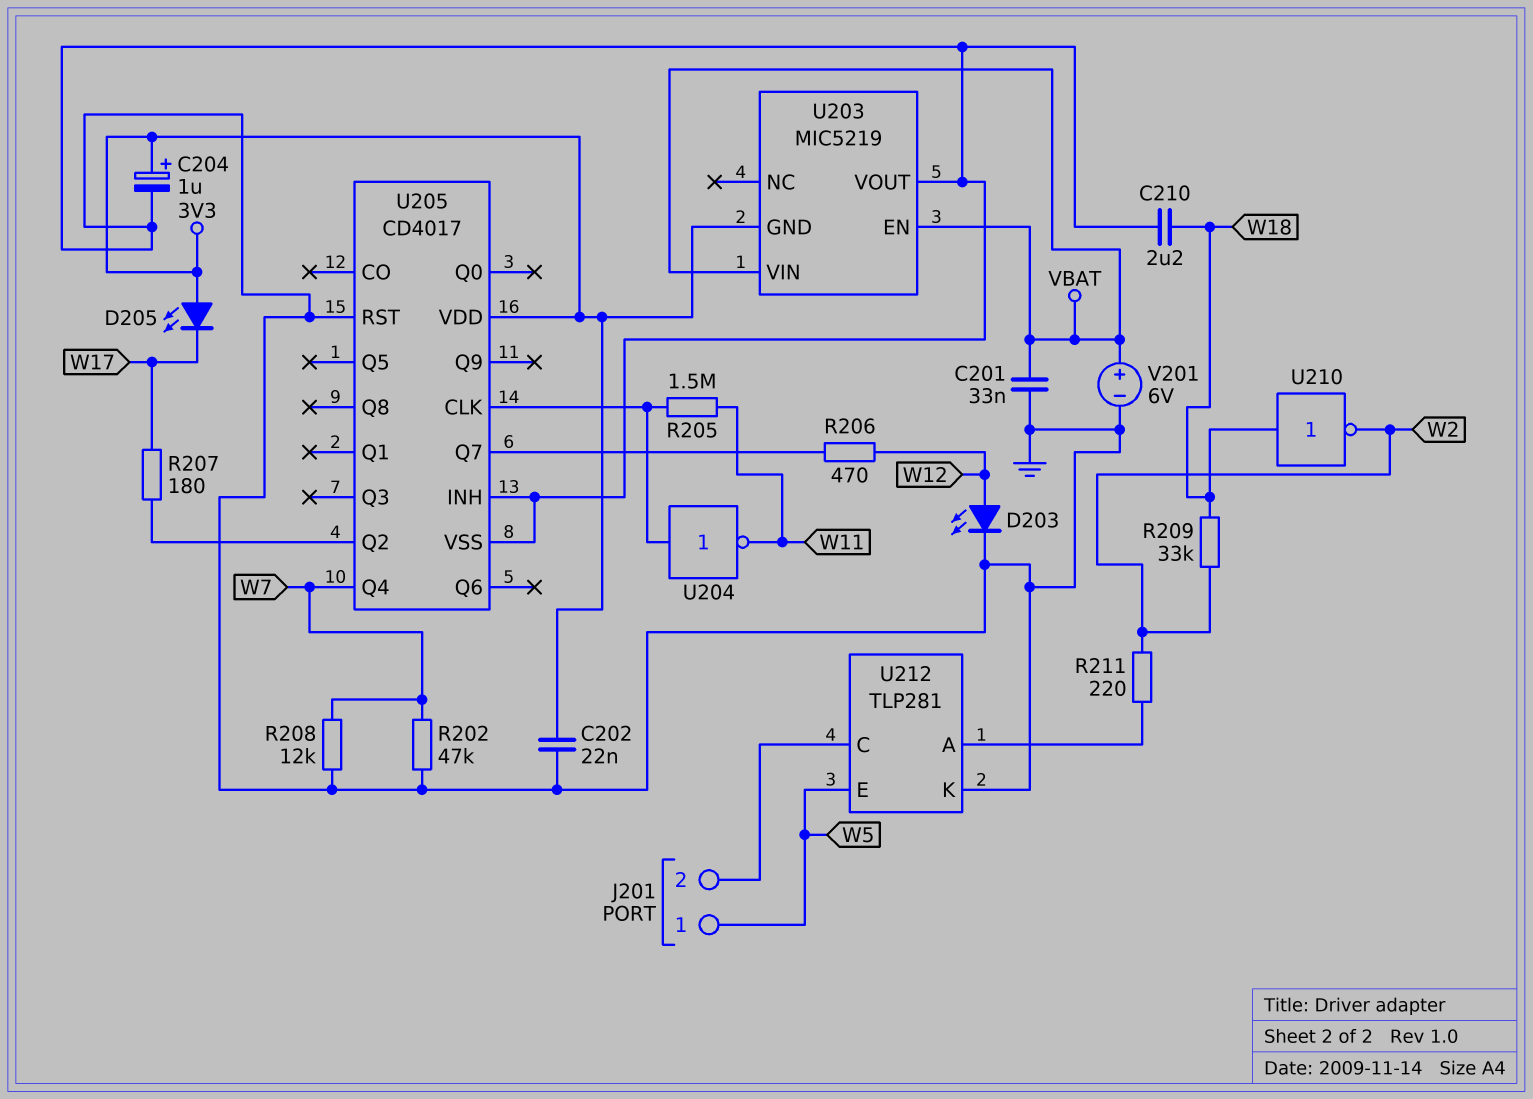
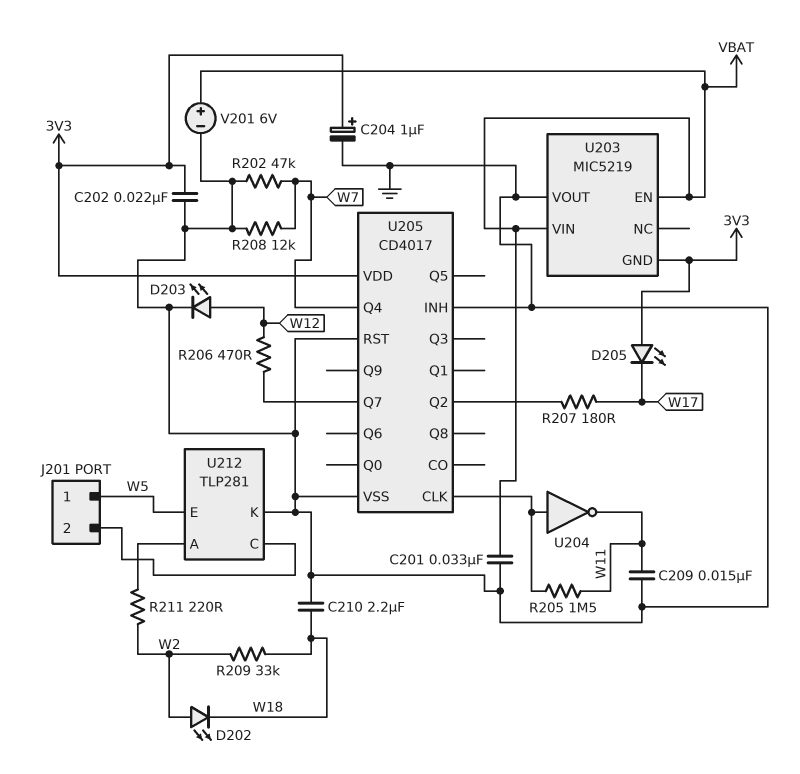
C209: none -> 15nF (GND, W11)
D202: none -> LED (A W2, K W18)
U210: NOT (in W18, out W2) -> none

